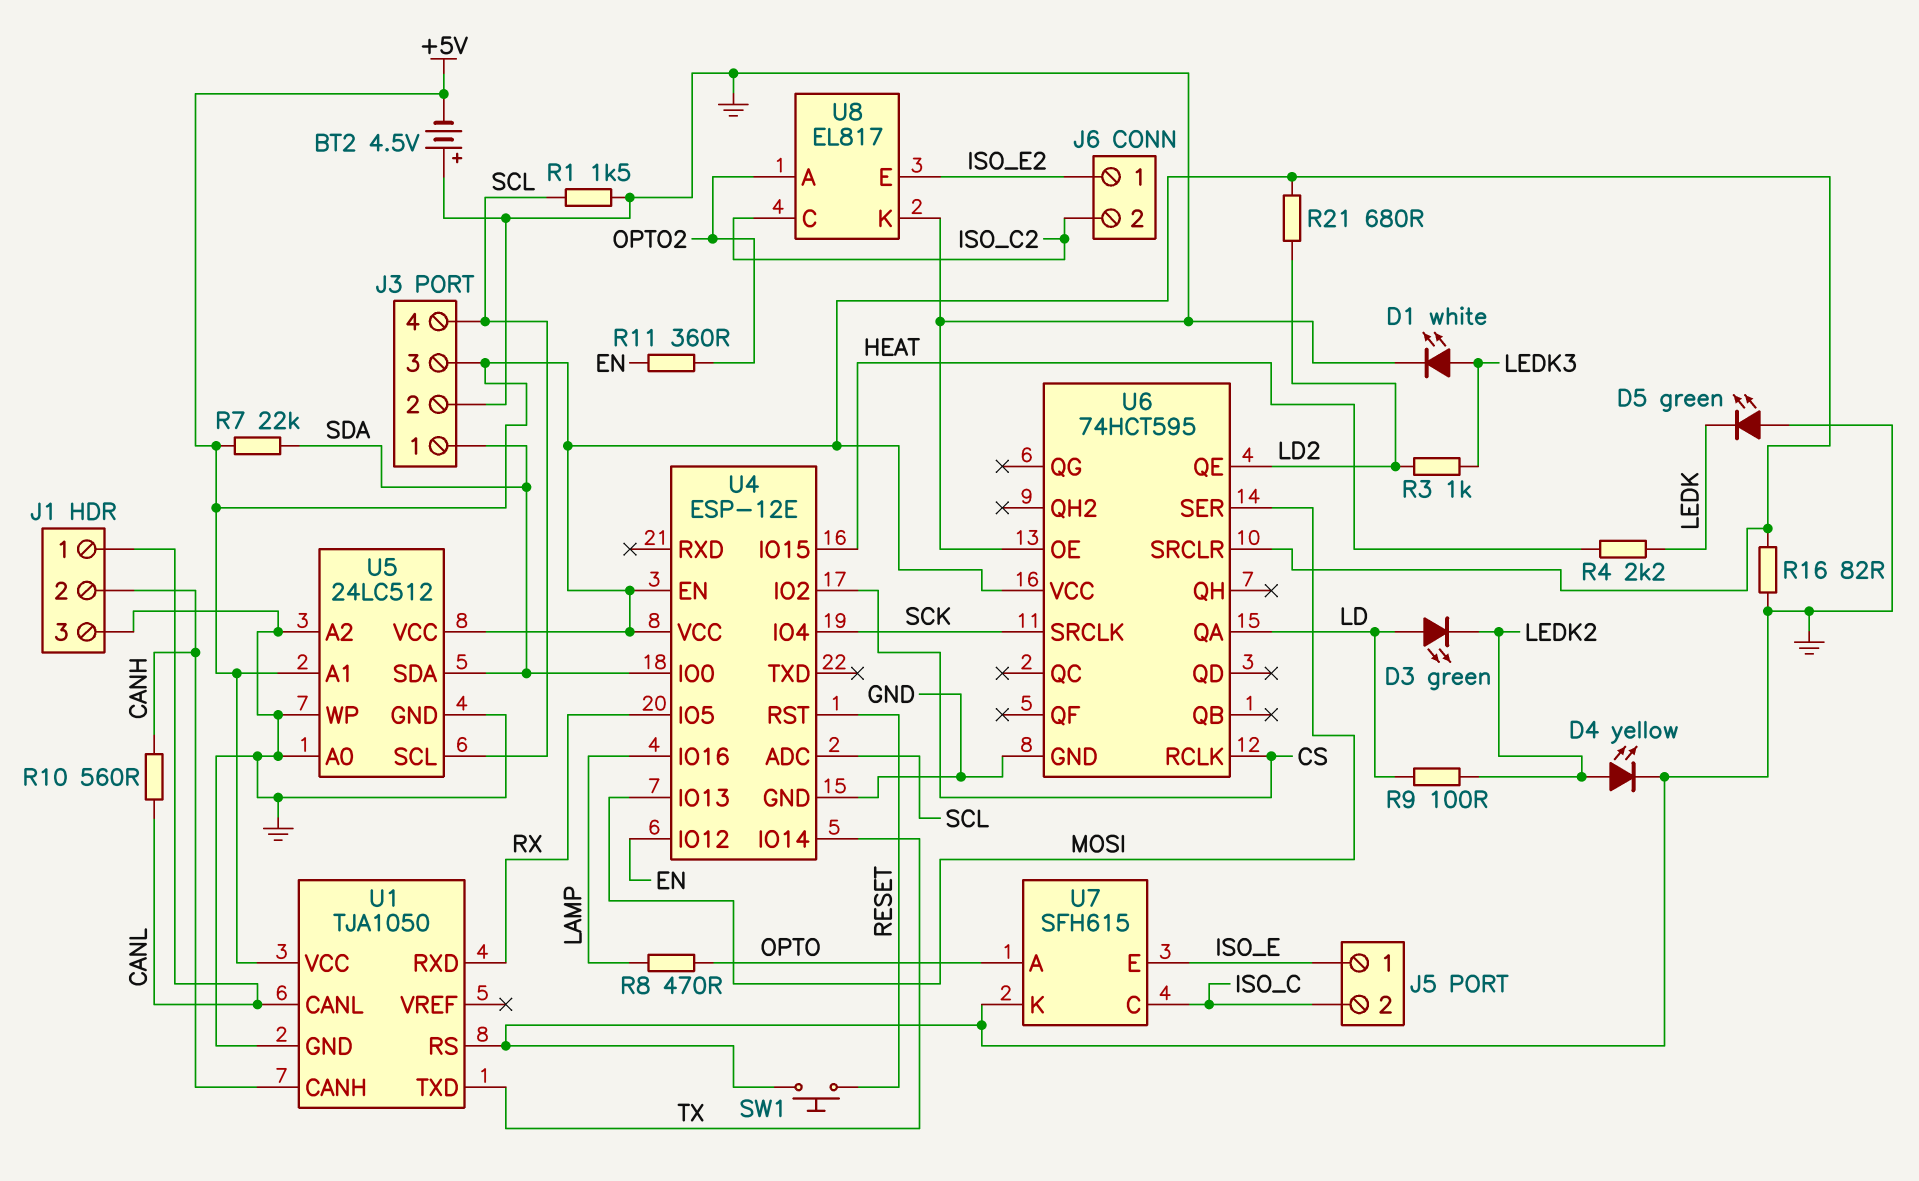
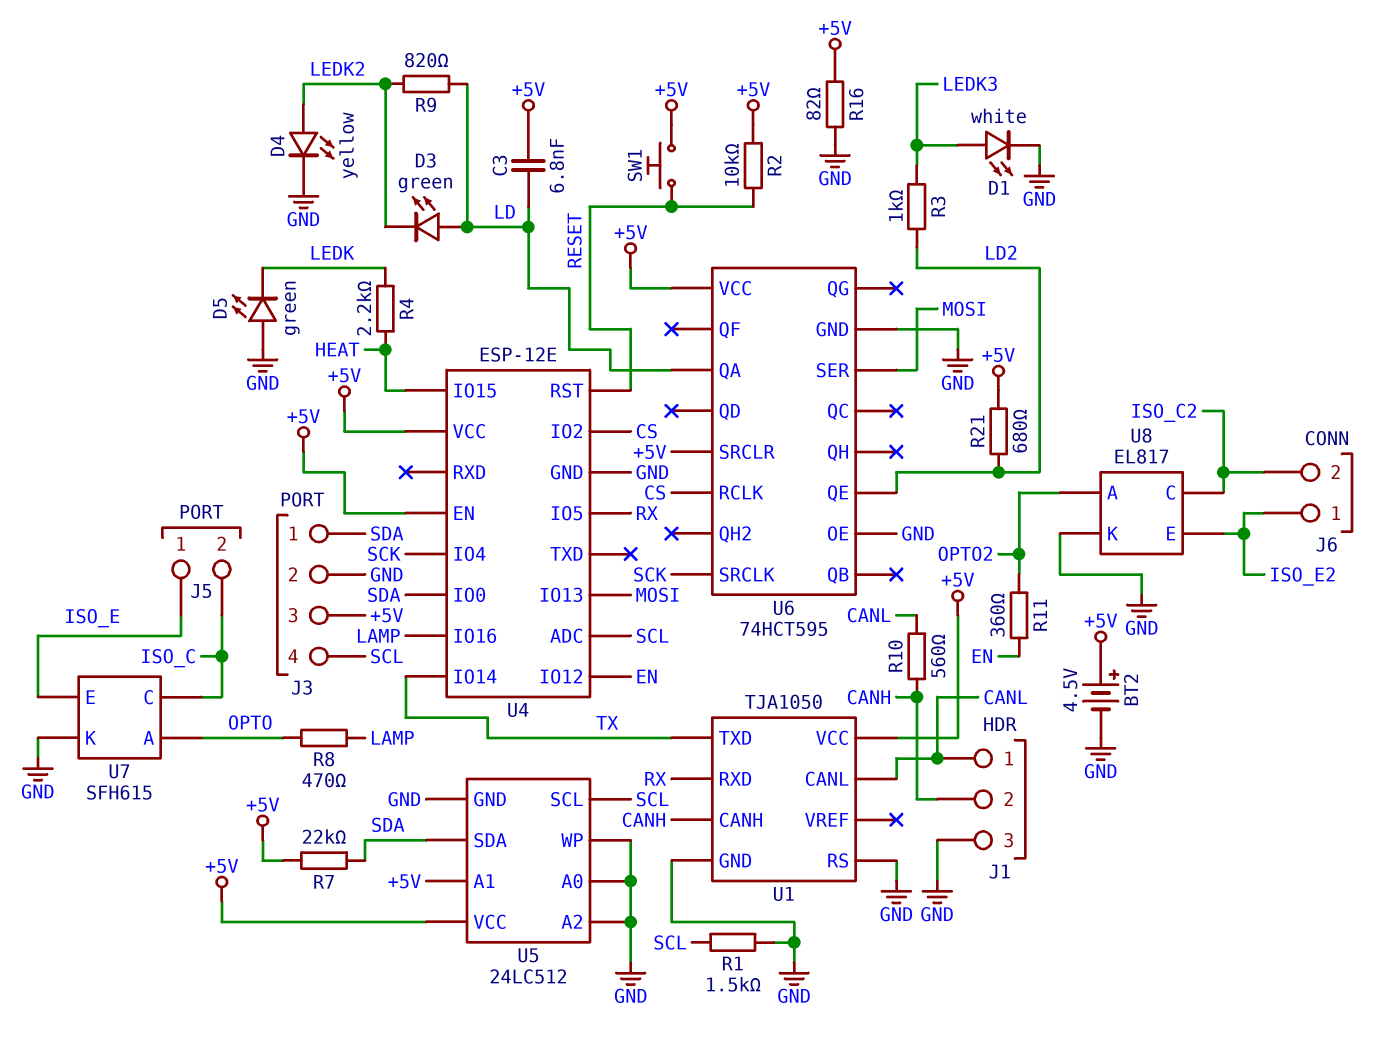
BT2: 4.5V (plus GND, minus +5V) -> 4.5V (plus +5V, minus GND)
C3: none -> 6.8nF (+5V, LD)
R2: none -> 10k (+5V, RESET)
R9: 100 (LD, LEDK2) -> 820 (LD, LEDK2)
SW1: button (GND, RESET) -> button (+5V, RESET)

